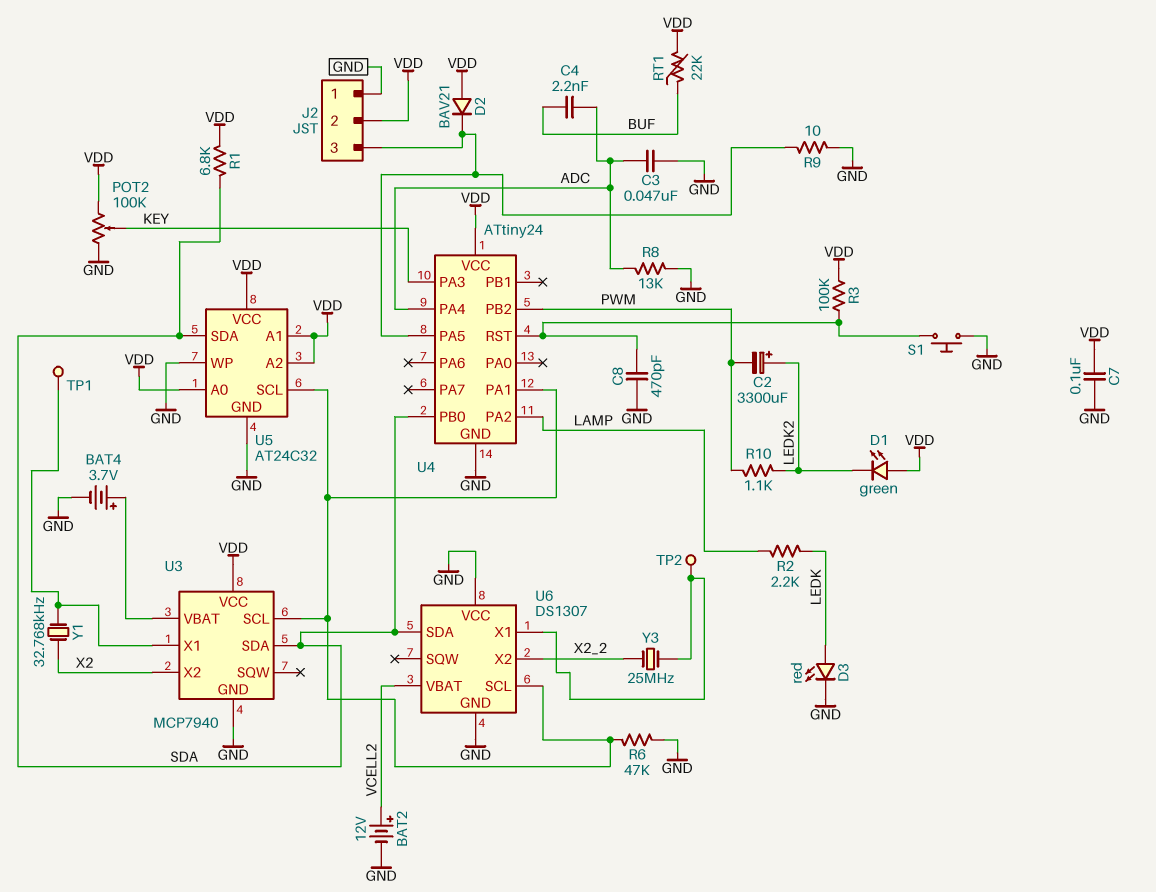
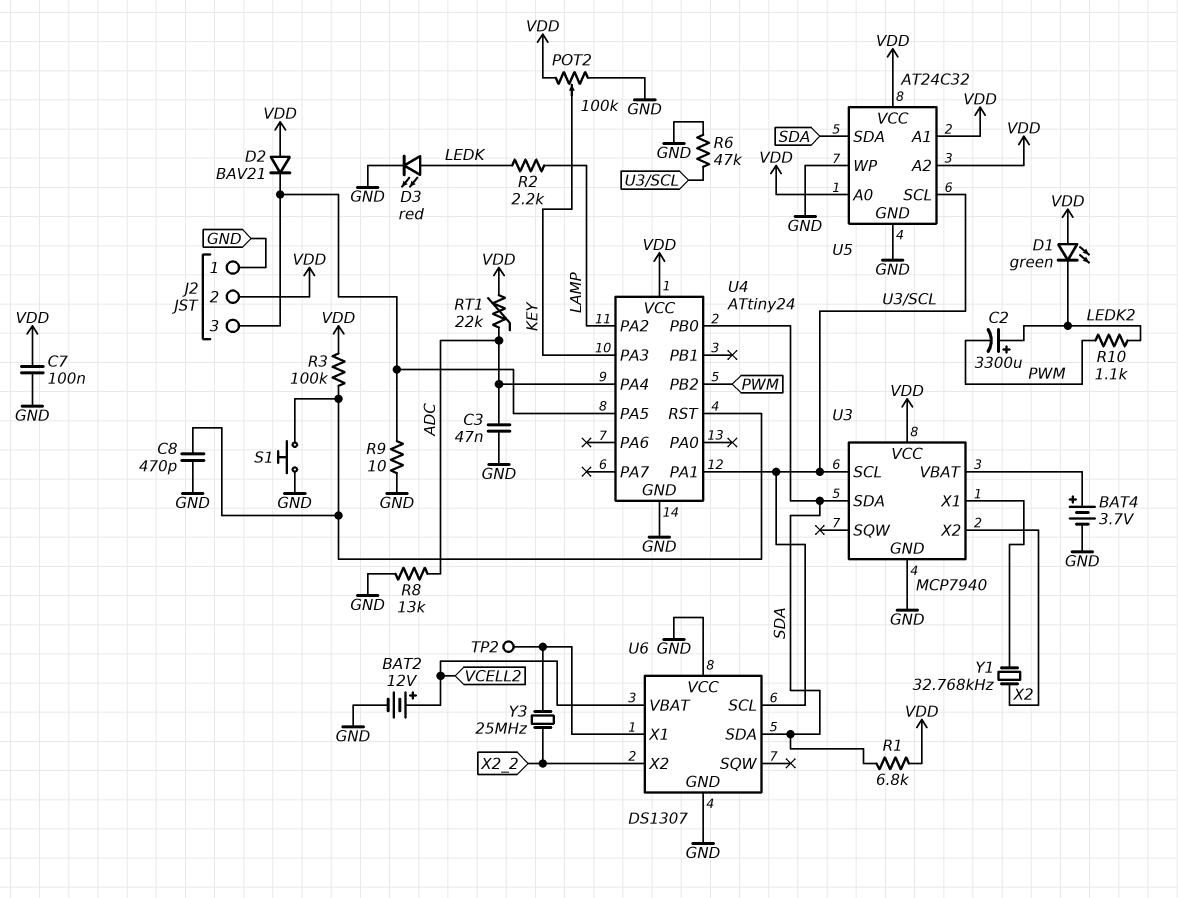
C4: 2.2nF (ADC, BUF) -> none
RT1: 22k (BUF, VDD) -> 22k (ADC, VDD)
TP1: test point (U3/X1) -> none

